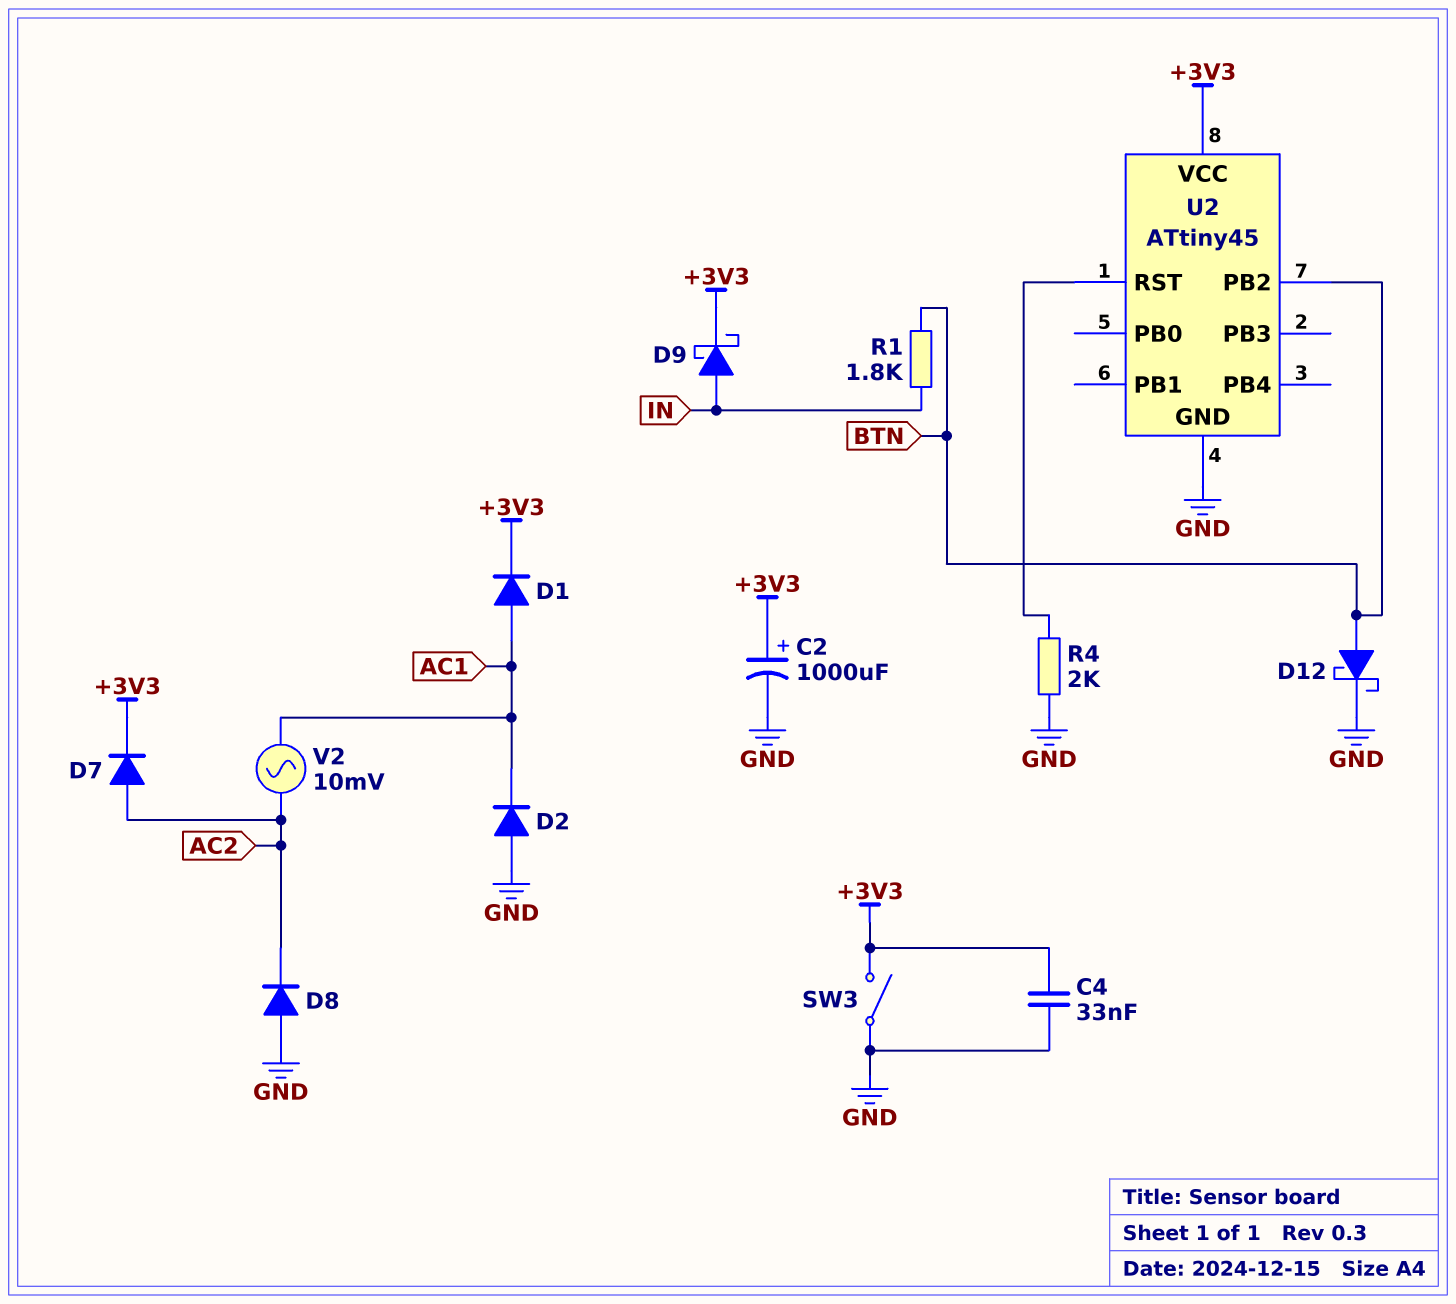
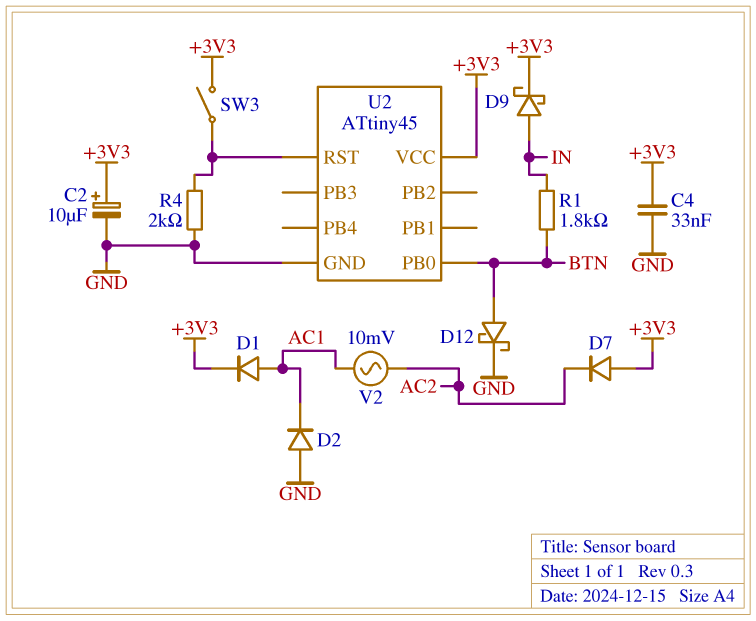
C2: 1000uF (plus +3V3, minus GND) -> 10uF (plus +3V3, minus GND)
D7: diode (A AC2, K +3V3) -> diode (A +3V3, K AC2)
D8: diode (A GND, K AC2) -> none
SW3: switch (+3V3, GND) -> switch (+3V3, U2/RST)
U2 pin PB0: none -> BTN
U2 pin PB2: BTN -> none

